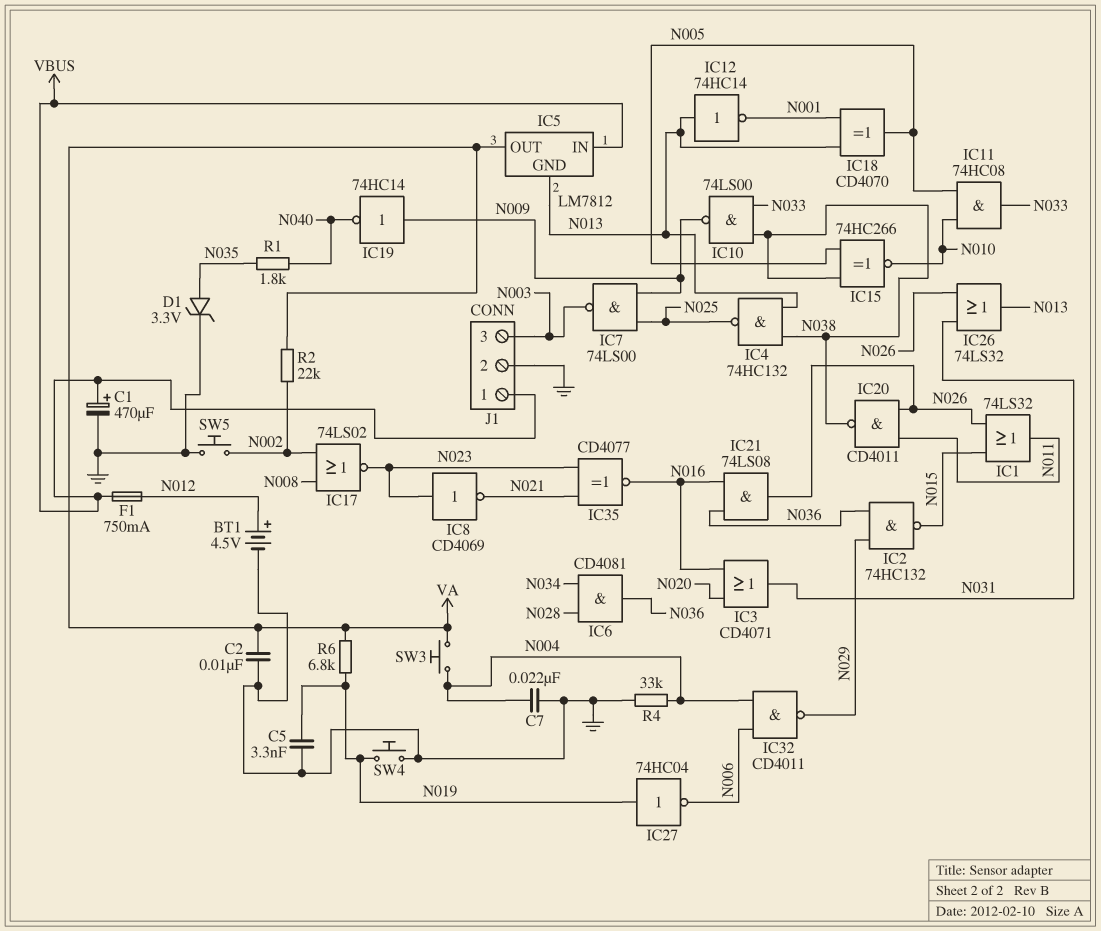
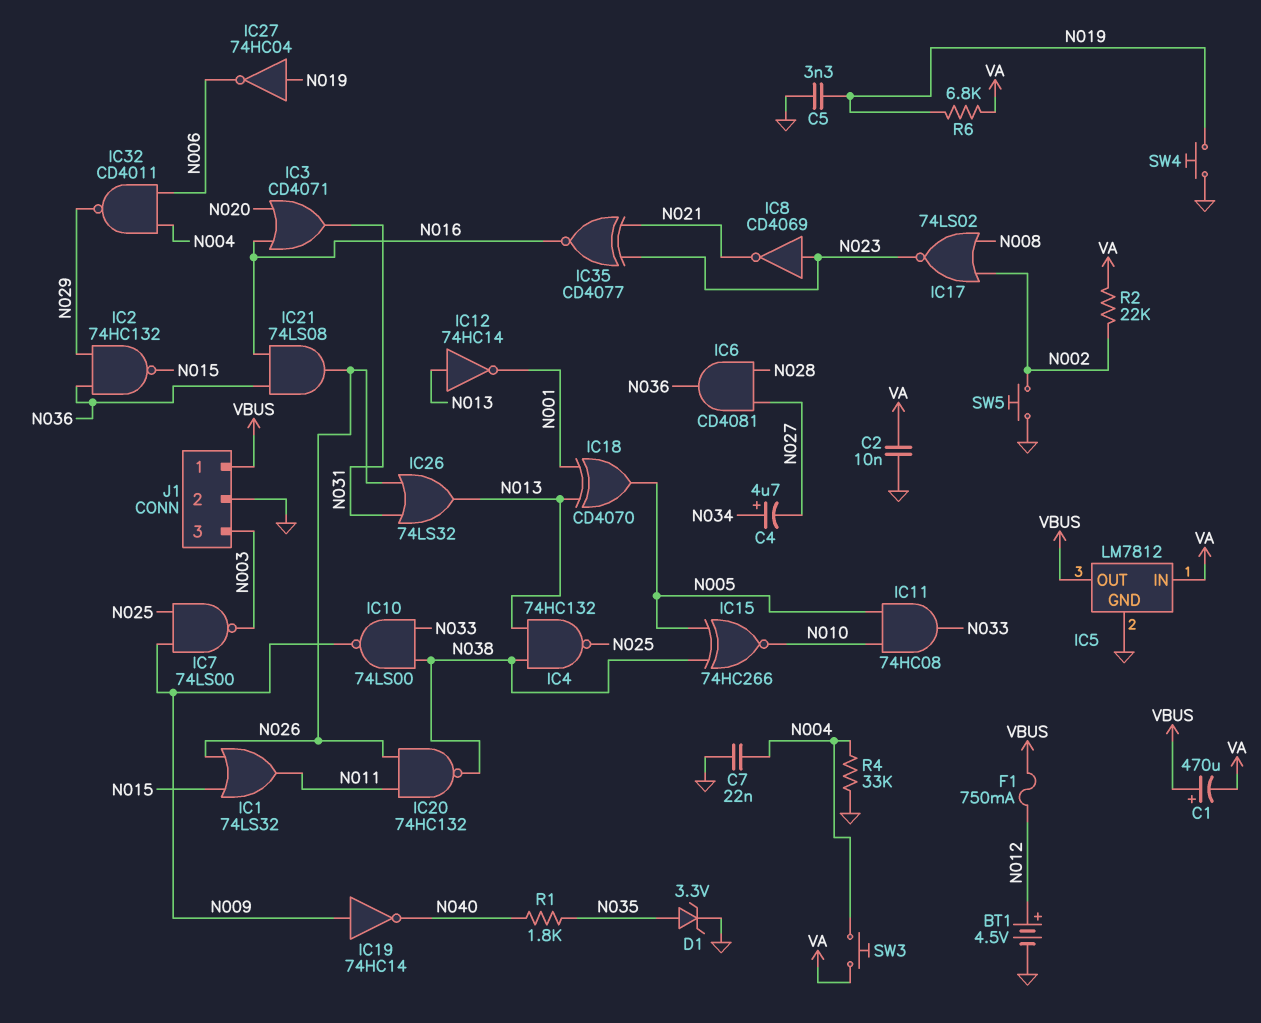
C1: 470uF (plus VBUS, minus GND) -> 470uF (plus VBUS, minus VA)
C4: none -> 4.7uF (plus N034, minus N027)
IC5 pin GND: N013 -> GND
IC5 pin IN: VBUS -> VA
IC5 pin OUT: VA -> VBUS
IC6: AND CD4081 (in N028, in N034, out N036) -> AND CD4081 (in N027, in N028, out N036)
IC20: NAND CD4011 (in N011, in N026, out N038) -> NAND 74HC132 (in N011, in N026, out N038)

